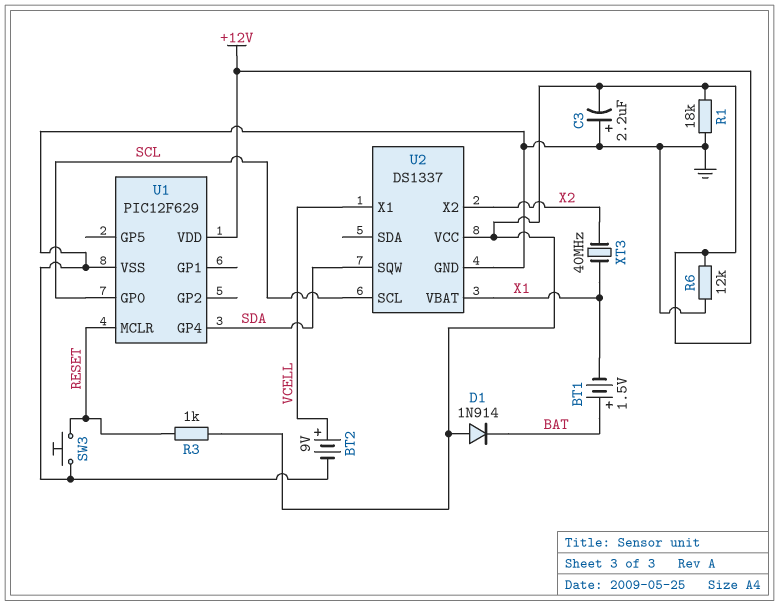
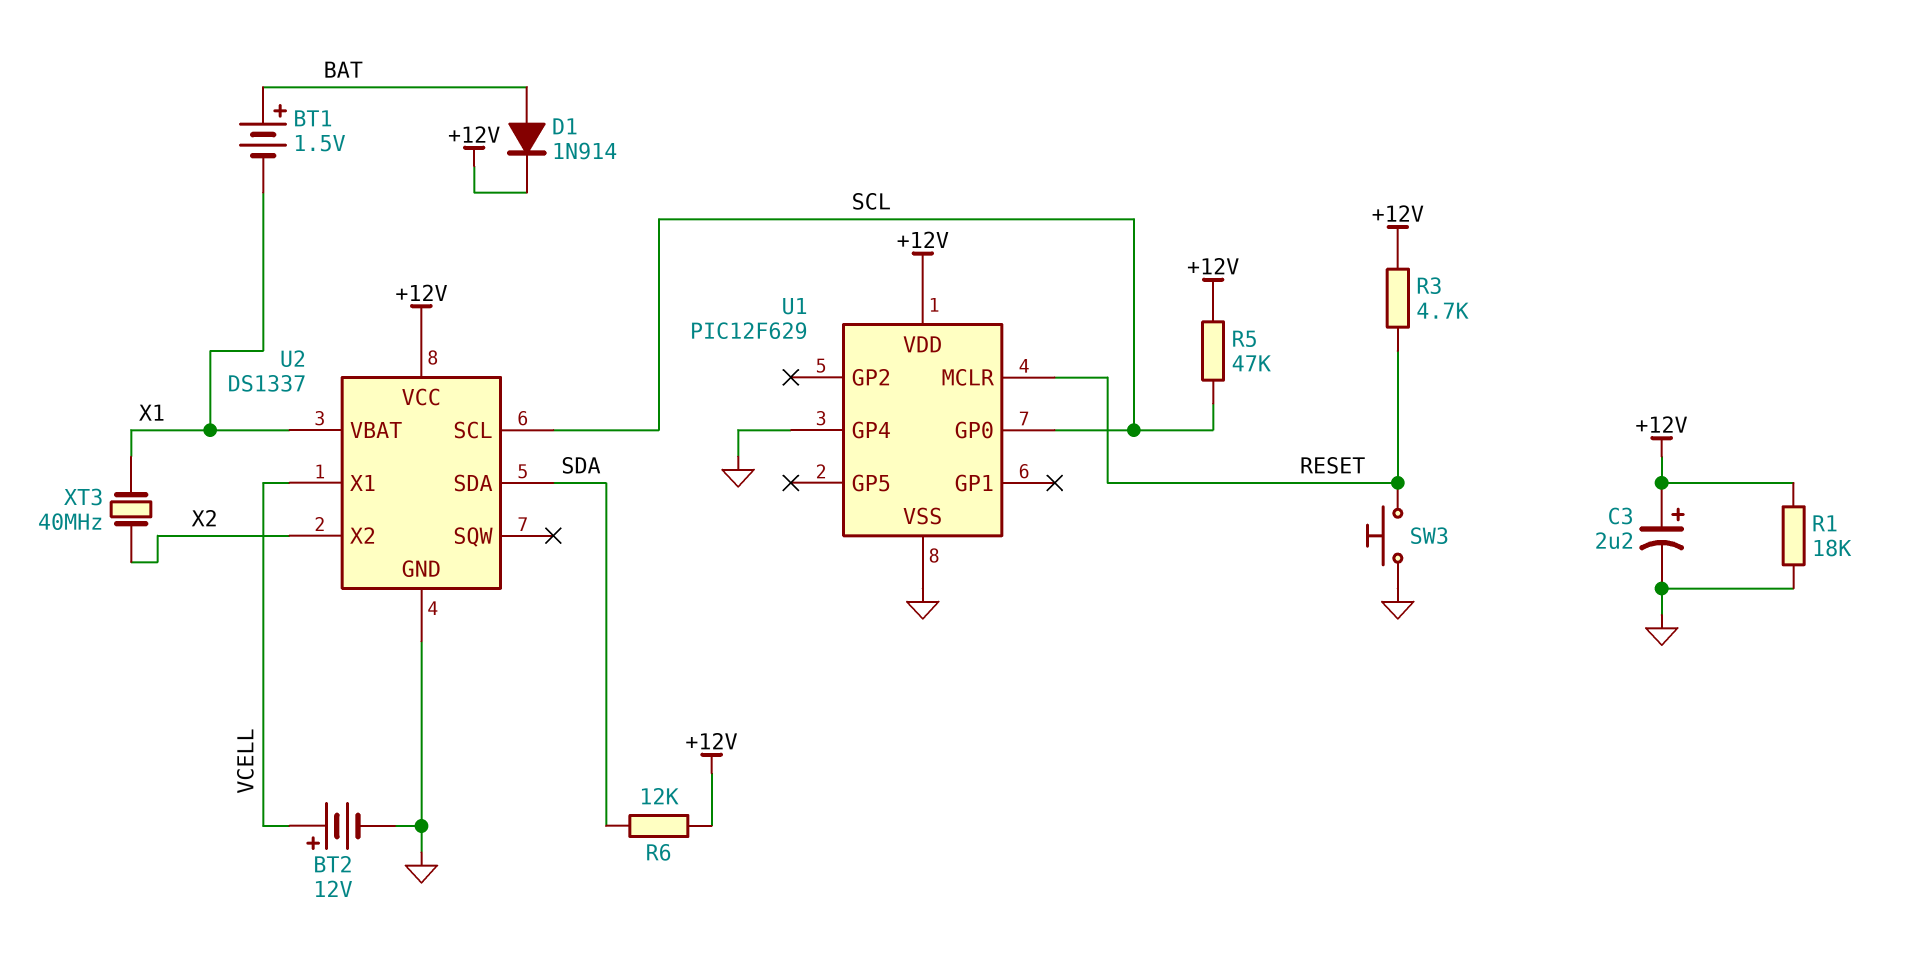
BT2: 9V (plus VCELL, minus GND) -> 12V (plus VCELL, minus GND)
C3: 2.2uF (plus GND, minus +12V) -> 2.2uF (plus +12V, minus GND)
D1: diode 1N914 (A +12V, K BAT) -> diode 1N914 (A BAT, K +12V)
R3: 1k (+12V, RESET) -> 4.7k (+12V, RESET)
R5: none -> 47k (+12V, SCL)
R6: 12k (+12V, GND) -> 12k (+12V, SDA)
U1 pin GP4: SDA -> GND
U2 pin SDA: none -> SDA
U2 pin SQW: SDA -> none

